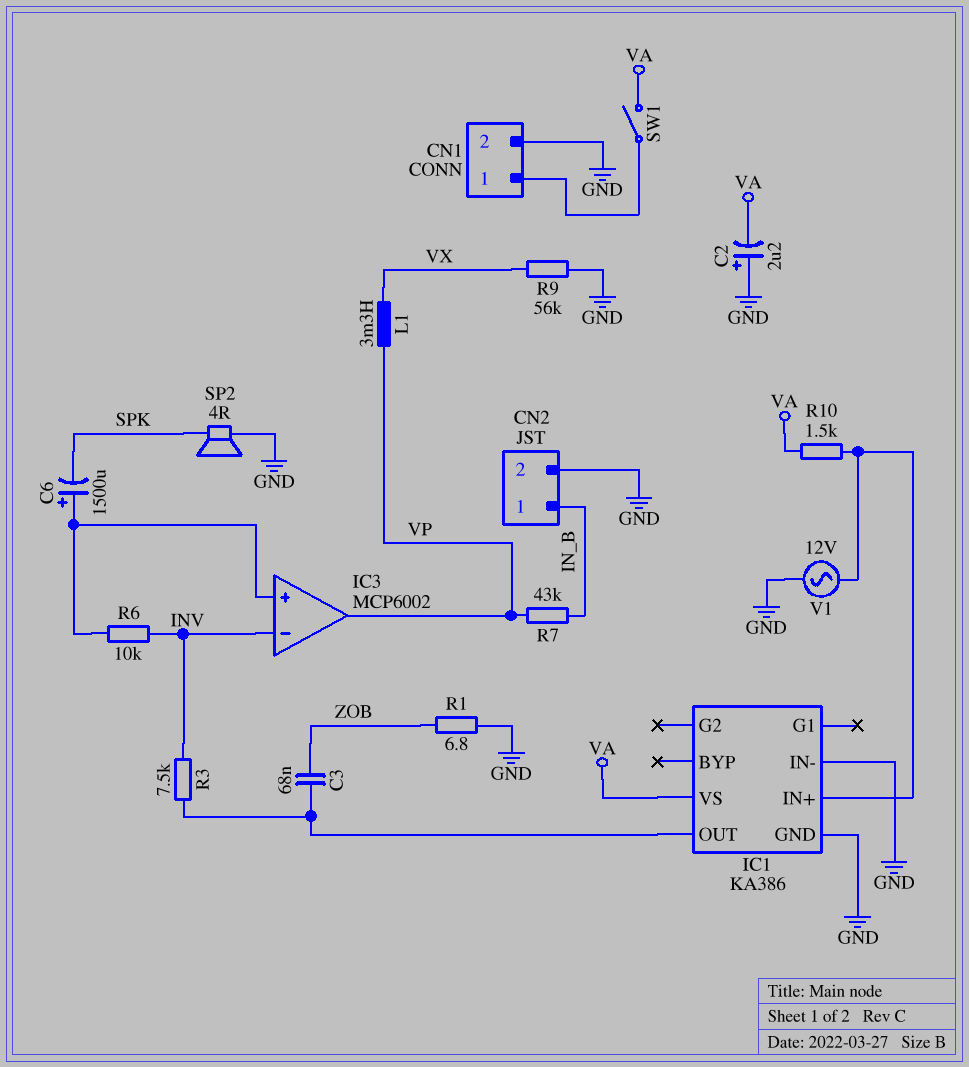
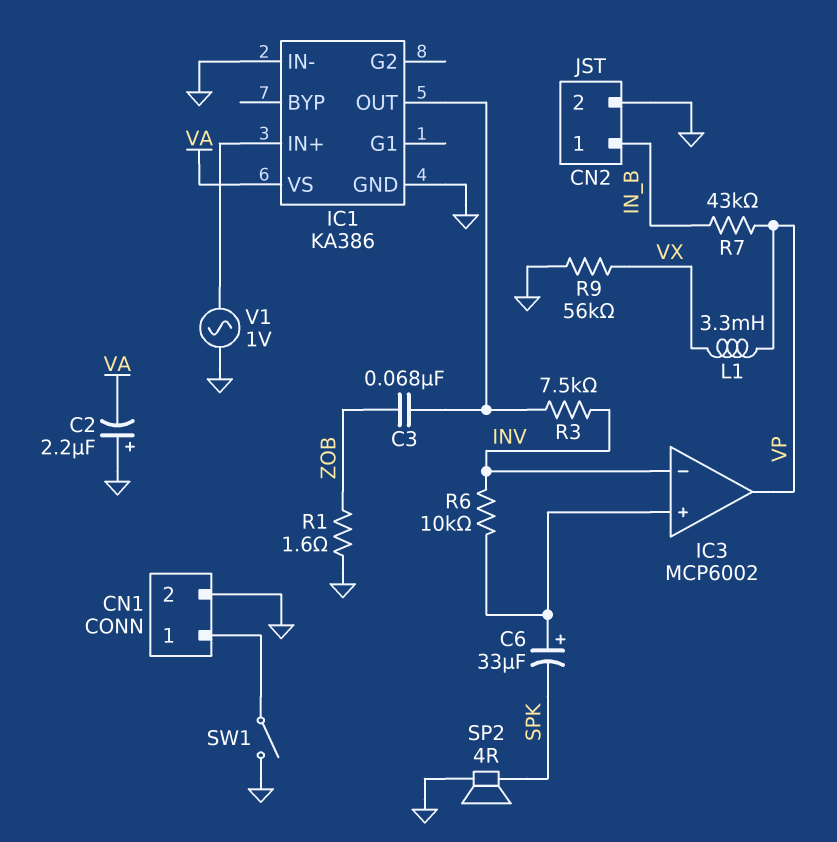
C6: 1500uF (plus IC3/in+, minus SPK) -> 33uF (plus IC3/in+, minus SPK)
R1: 6.8 (GND, ZOB) -> 1.6 (GND, ZOB)
R10: 1.5k (IC1/IN+, VA) -> none
SW1: switch (CN1/1, VA) -> switch (CN1/1, GND)
V1: AC 12V (GND, IC1/IN+) -> AC 1V (GND, IC1/IN+)

